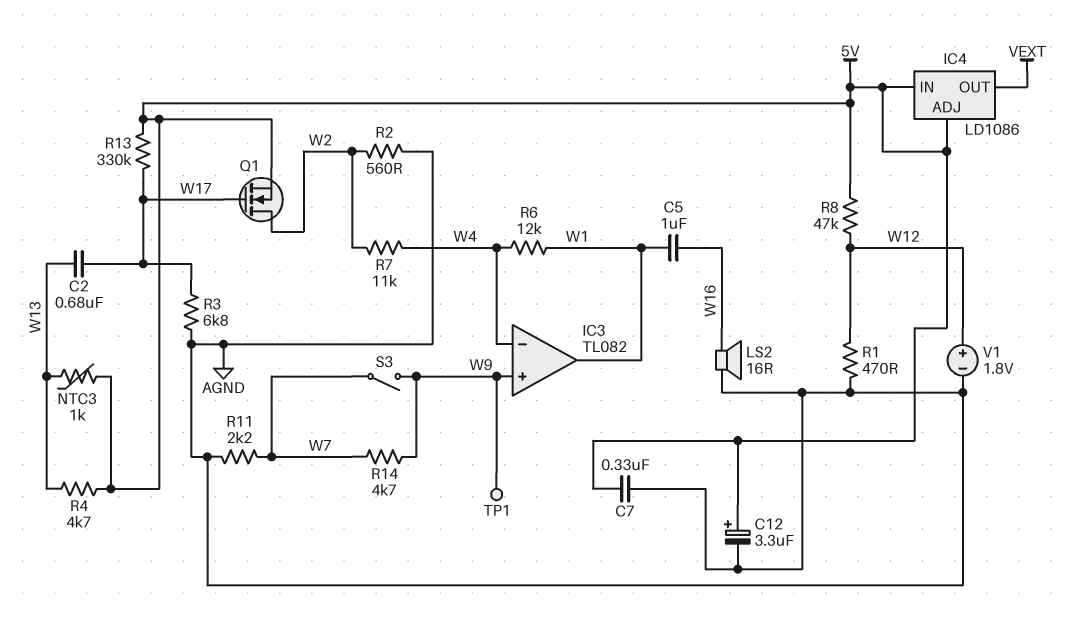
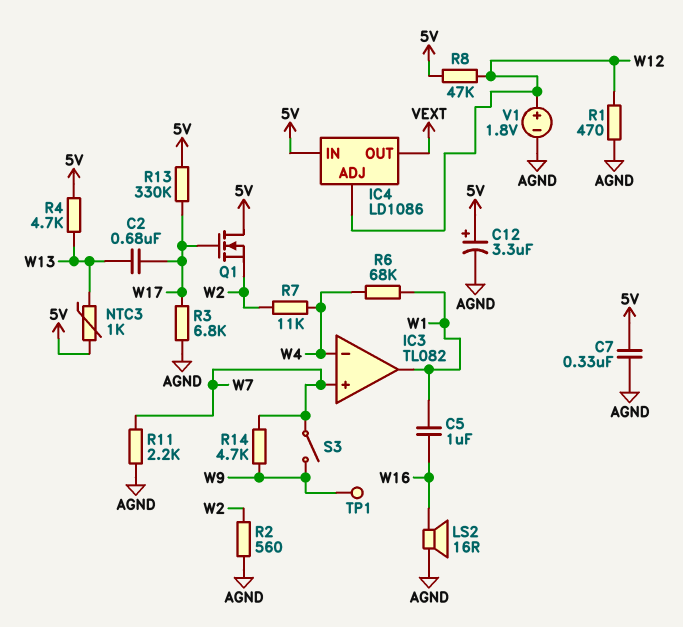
IC3 pin in+: W9 -> W7
IC4 pin ADJ: 5V -> W12
Q1: NMOS (G W17, D W2, S 5V) -> NMOS (G W17, D 5V, S W2)
R6: 12k (W1, W4) -> 68k (W1, W4)

